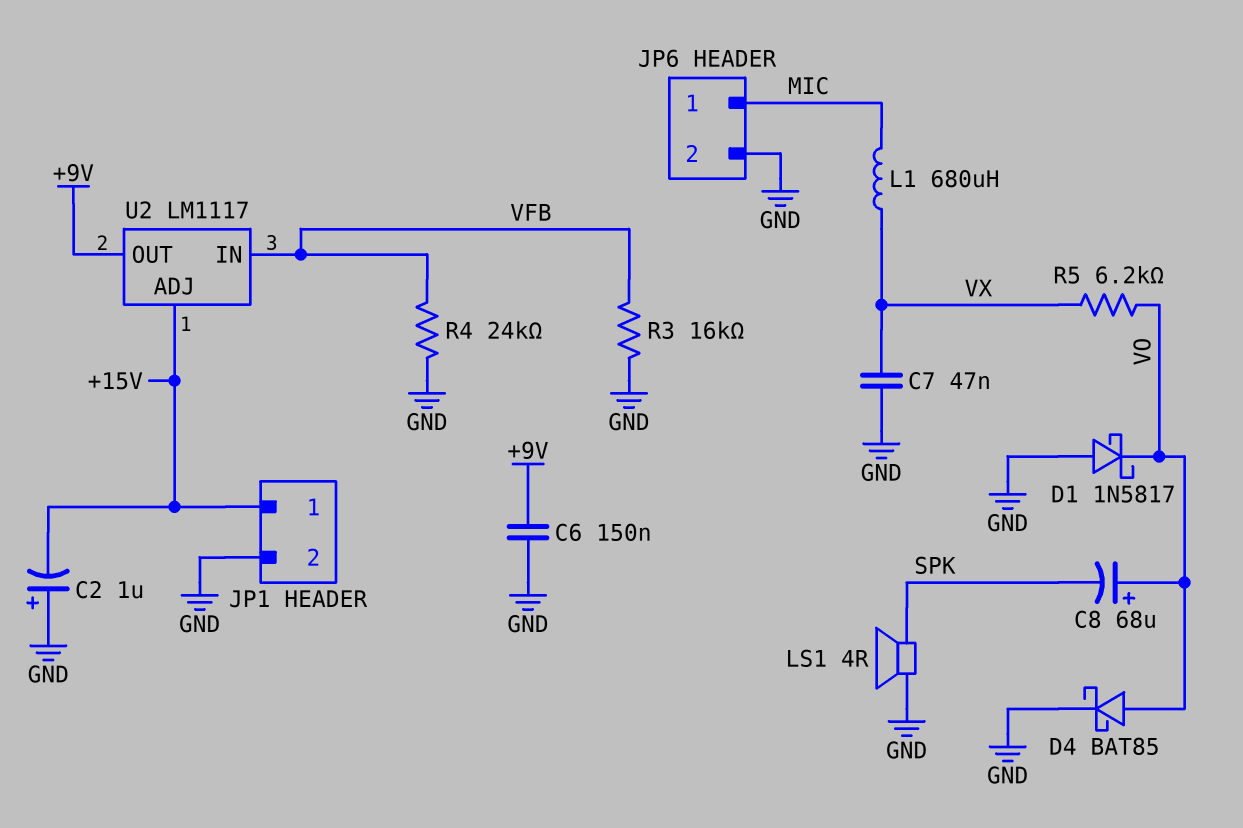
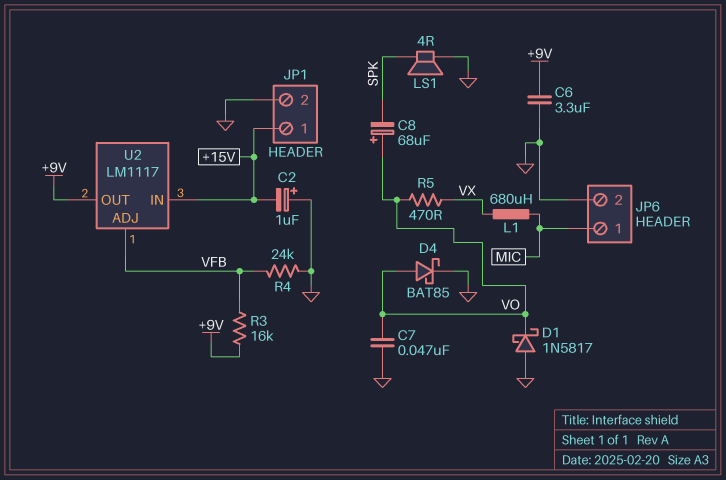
C6: 150nF (+9V, GND) -> 3.3uF (+9V, GND)
C7: 47nF (GND, VX) -> 47nF (GND, VO)
R3: 16k (GND, VFB) -> 16k (+9V, VFB)
R5: 6.2k (VO, VX) -> 470 (VO, VX)
U2 pin ADJ: +15V -> VFB
U2 pin IN: VFB -> +15V

